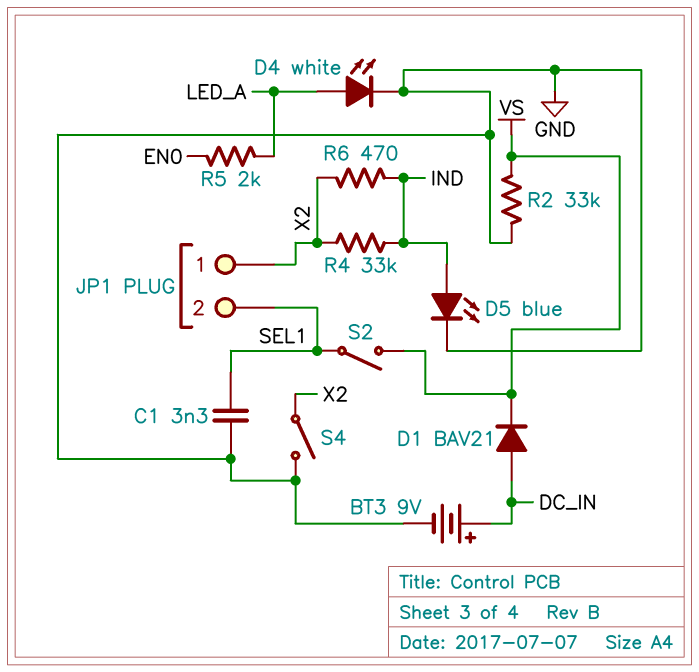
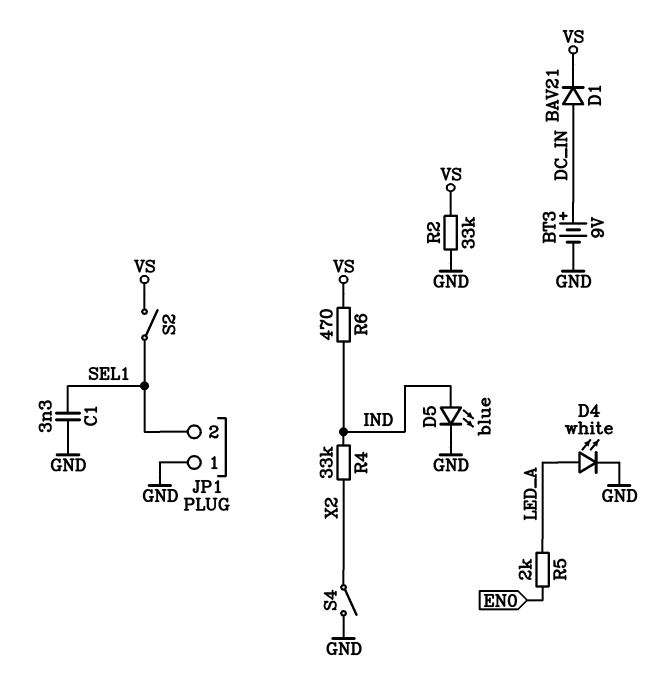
JP1 pin 1: X2 -> GND
R6: 470 (IND, X2) -> 470 (IND, VS)

